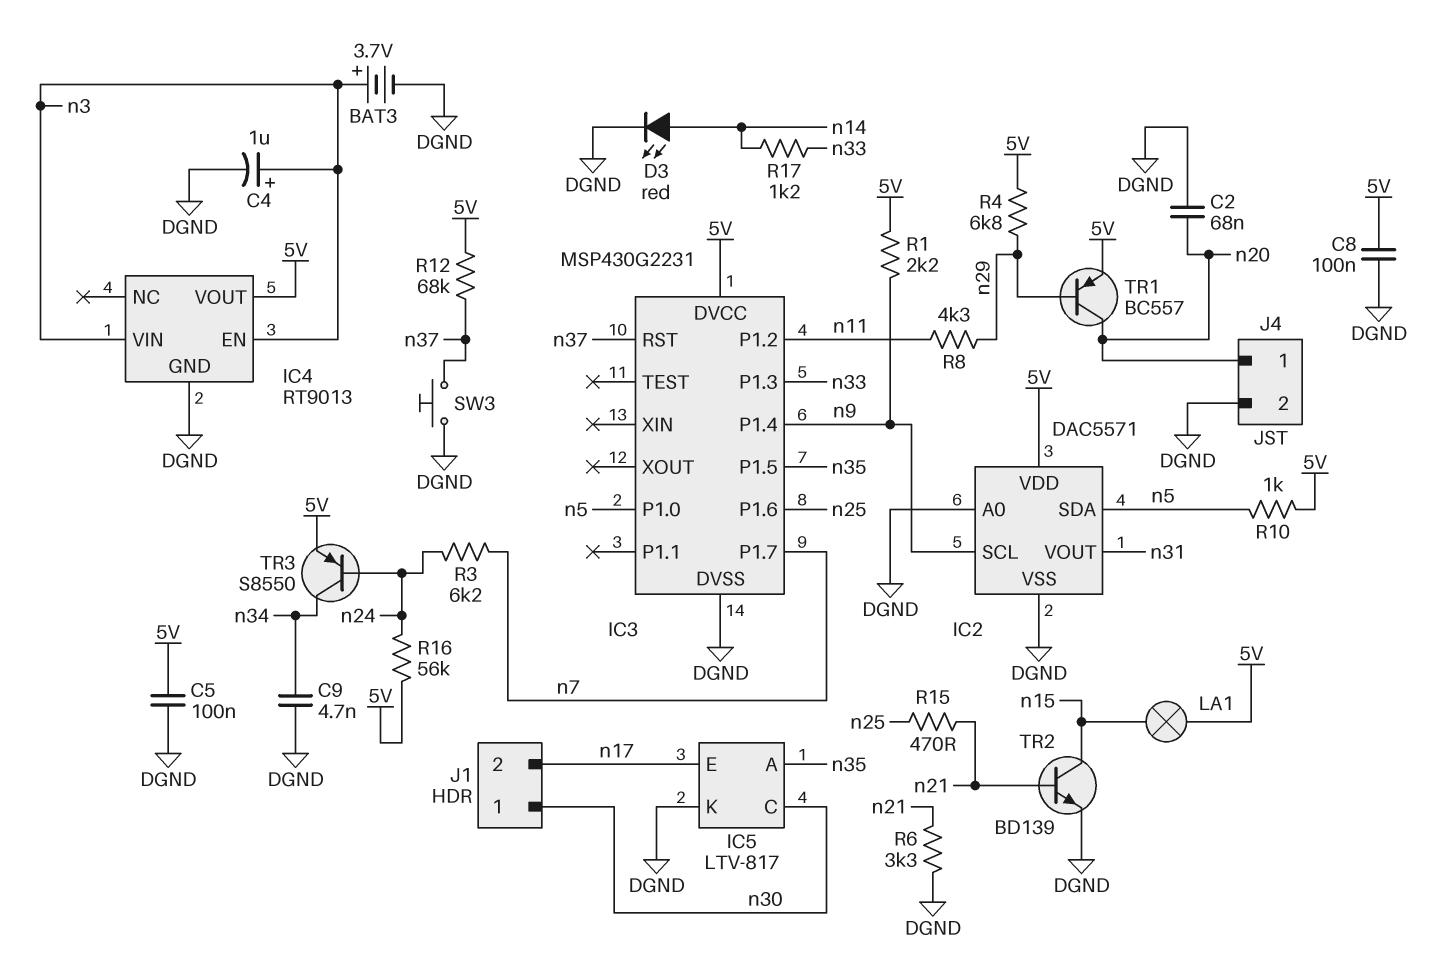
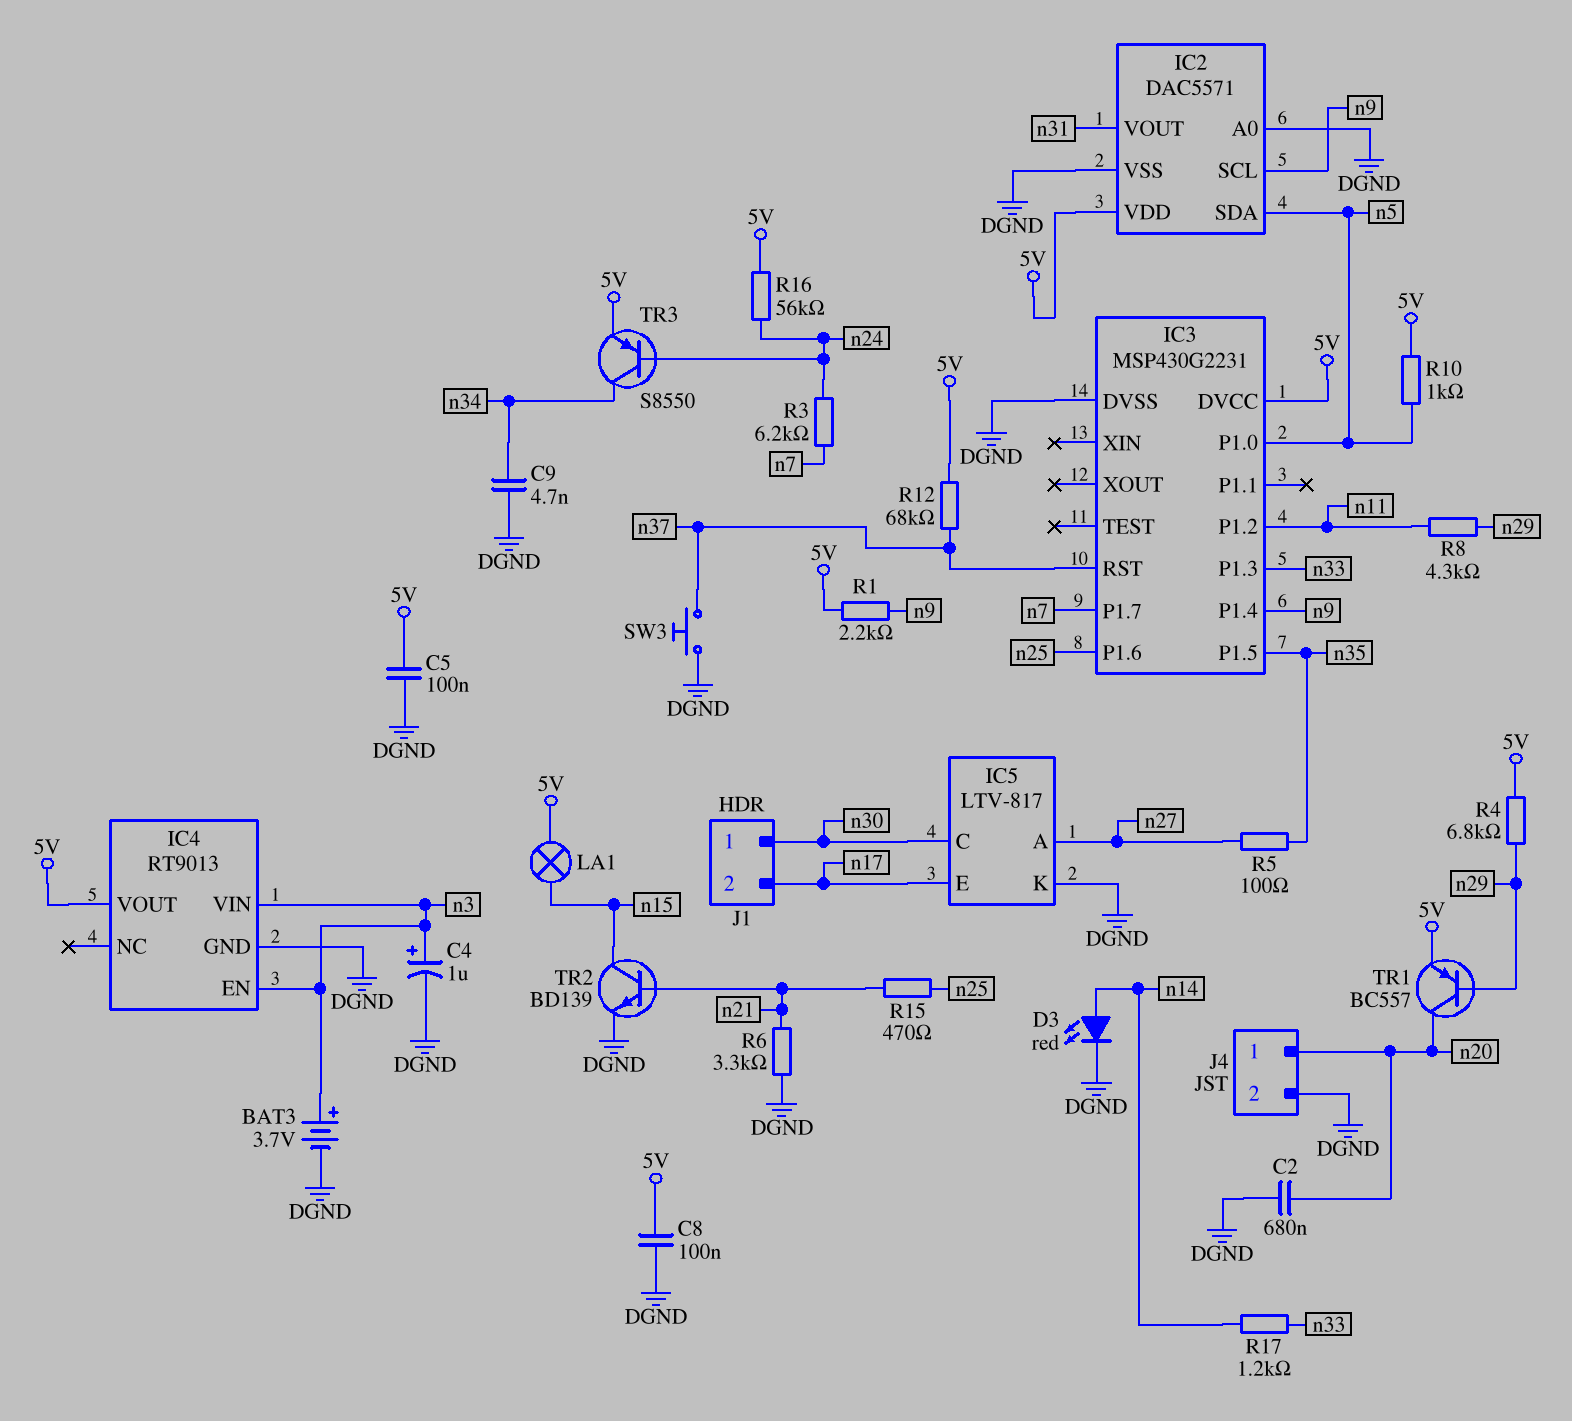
C2: 68nF (DGND, n20) -> 680nF (DGND, n20)
IC5 pin A: n35 -> n27
R5: none -> 100 (n27, n35)

